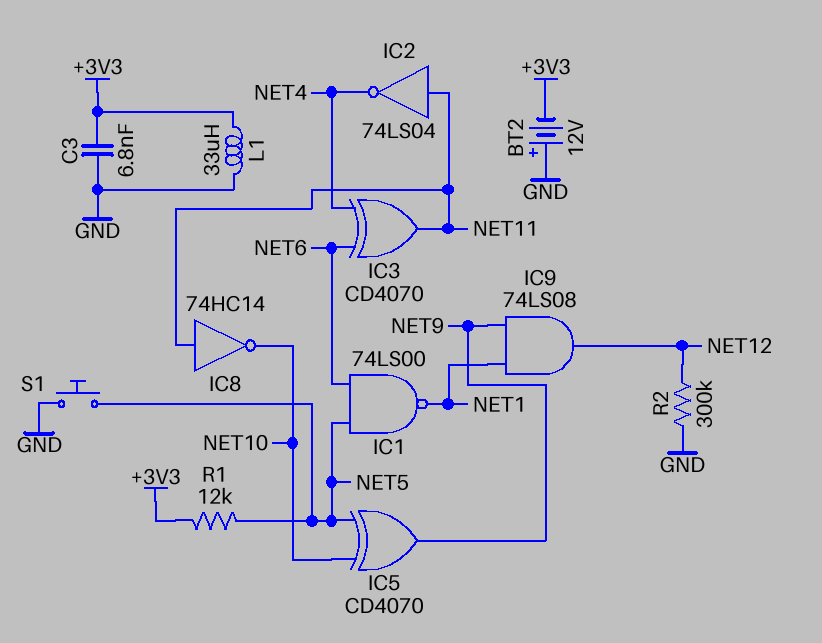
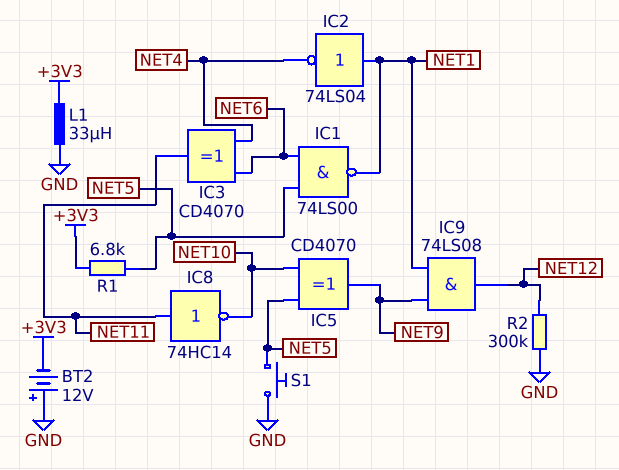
C3: 6.8nF (+3V3, GND) -> none
IC2: NOT 74LS04 (in NET11, out NET4) -> NOT 74LS04 (in NET1, out NET4)
R1: 12k (+3V3, NET5) -> 6.8k (+3V3, NET5)

